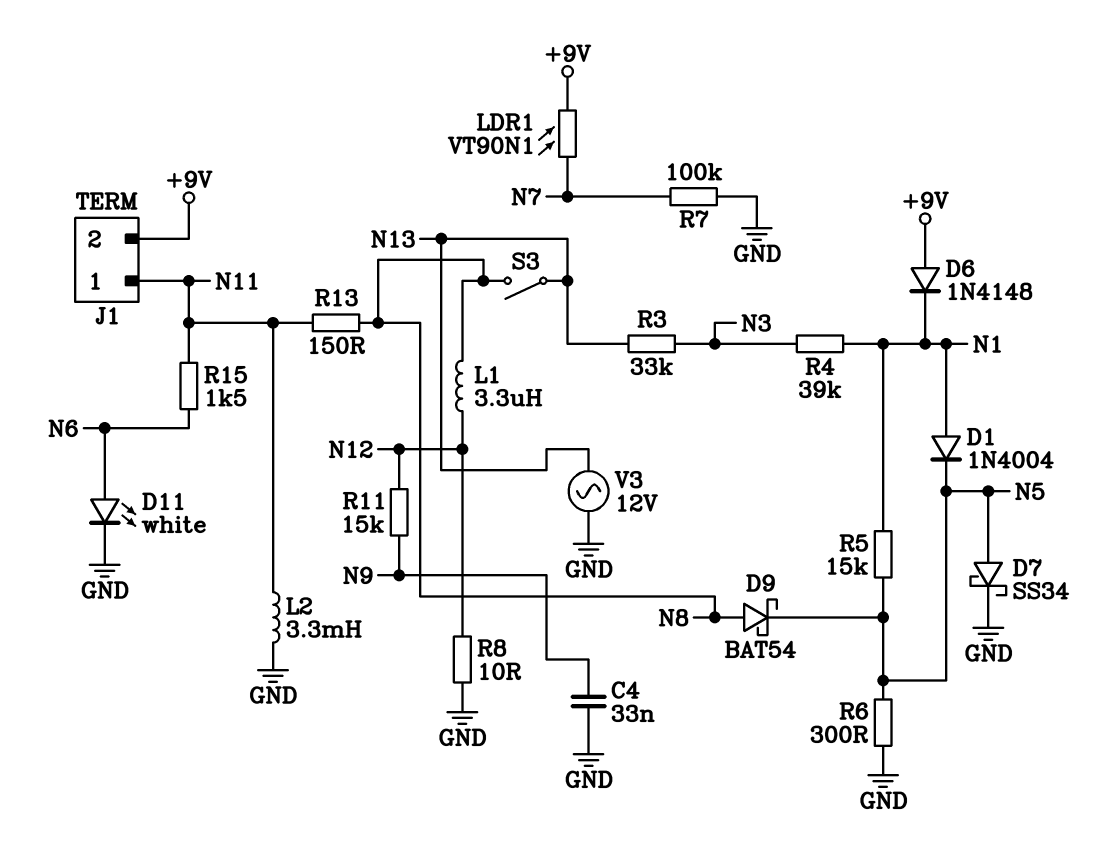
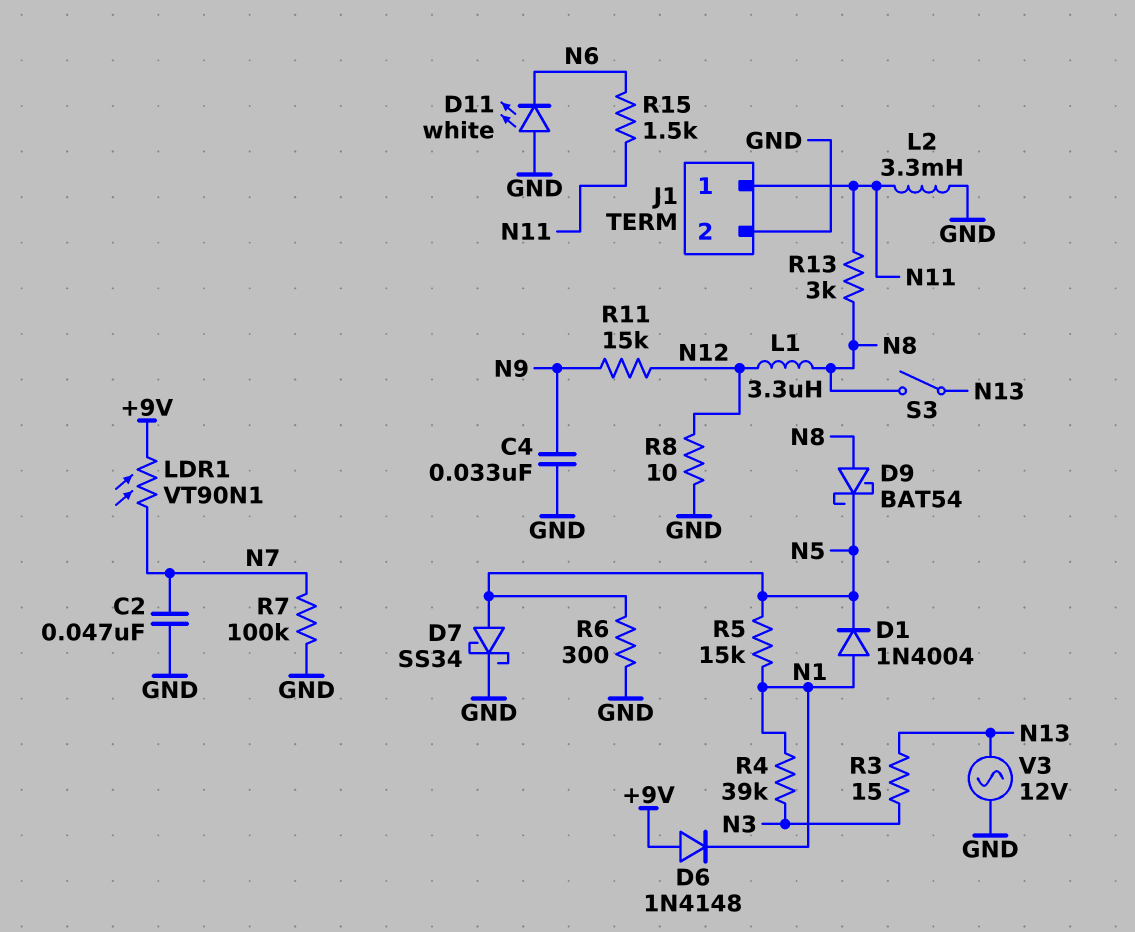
C2: none -> 47nF (GND, N7)
D11: LED white (A N6, K GND) -> LED white (A GND, K N6)
J1 pin 2: +9V -> GND
R3: 33k (N3, N13) -> 15 (N3, N13)
R13: 150 (N8, N11) -> 3k (N8, N11)

